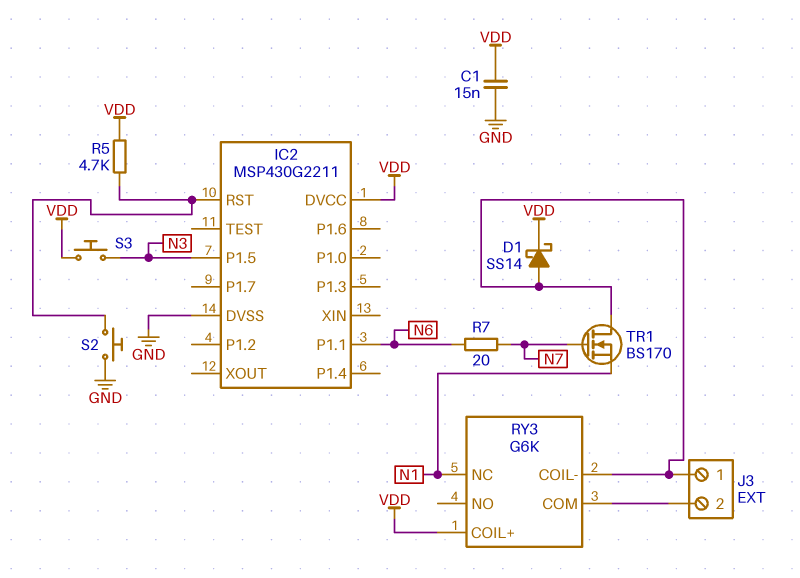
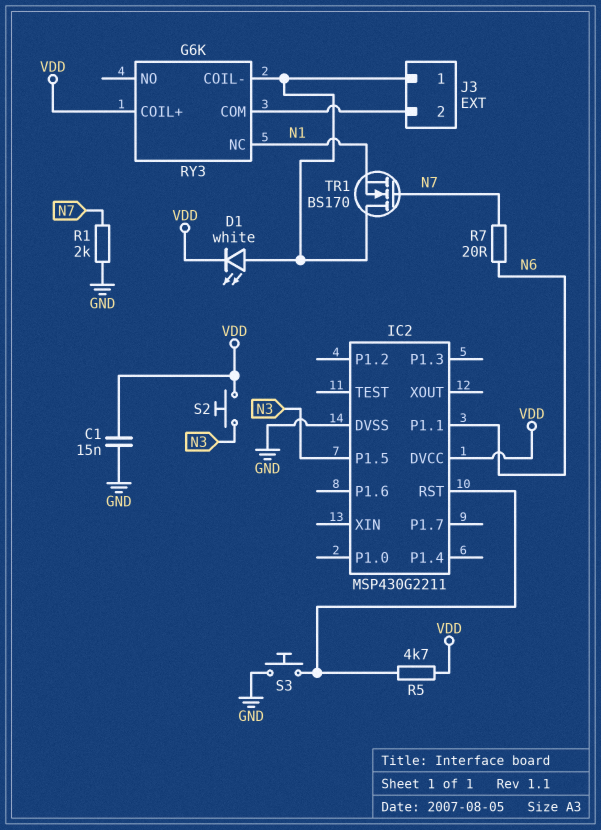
D1: schottky SS14 (A J3/1, K VDD) -> LED white (A J3/1, K VDD)
R1: none -> 2k (GND, N7)
S2: button (GND, IC2/RST) -> button (N3, VDD)
S3: button (N3, VDD) -> button (GND, IC2/RST)

